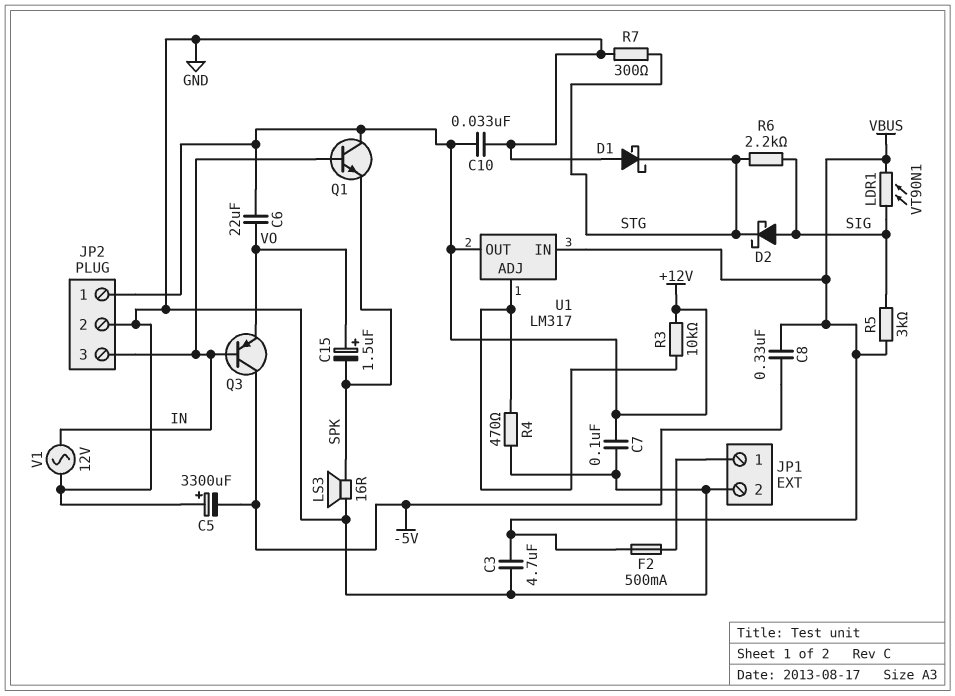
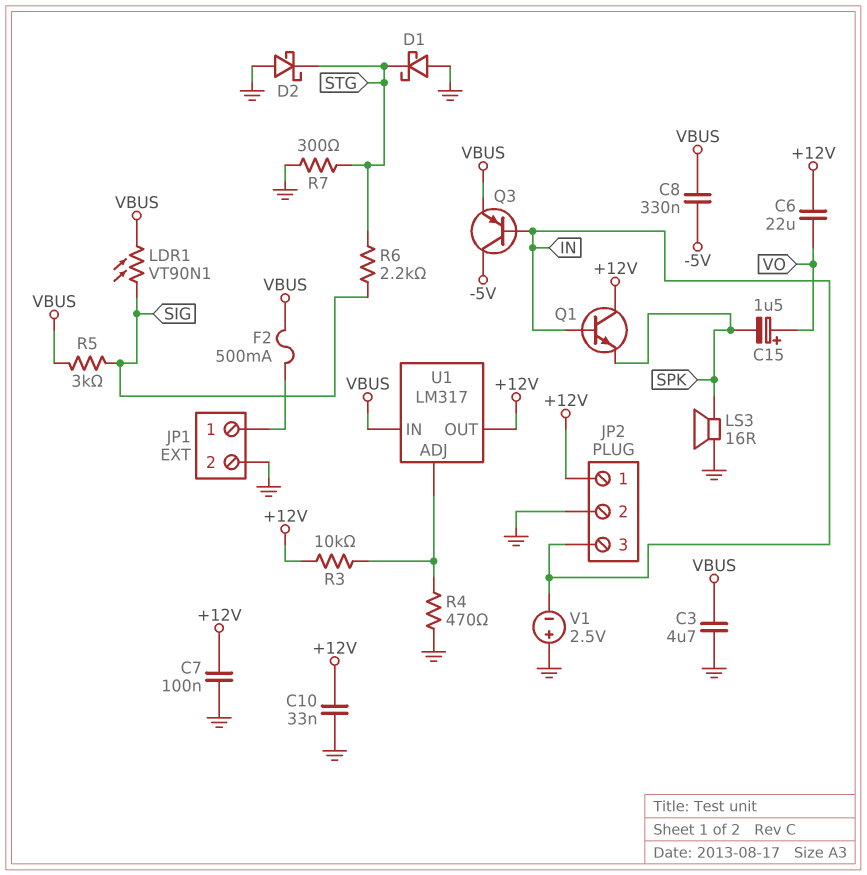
C5: 3300uF (plus GND, minus -5V) -> none
D2: schottky (A SIG, K STG) -> schottky (A GND, K STG)
Q3: PNP (B IN, C -5V, E VO) -> PNP (B IN, C -5V, E VBUS)
V1: AC 12V (GND, IN) -> 2.5V (plus GND, minus IN)

